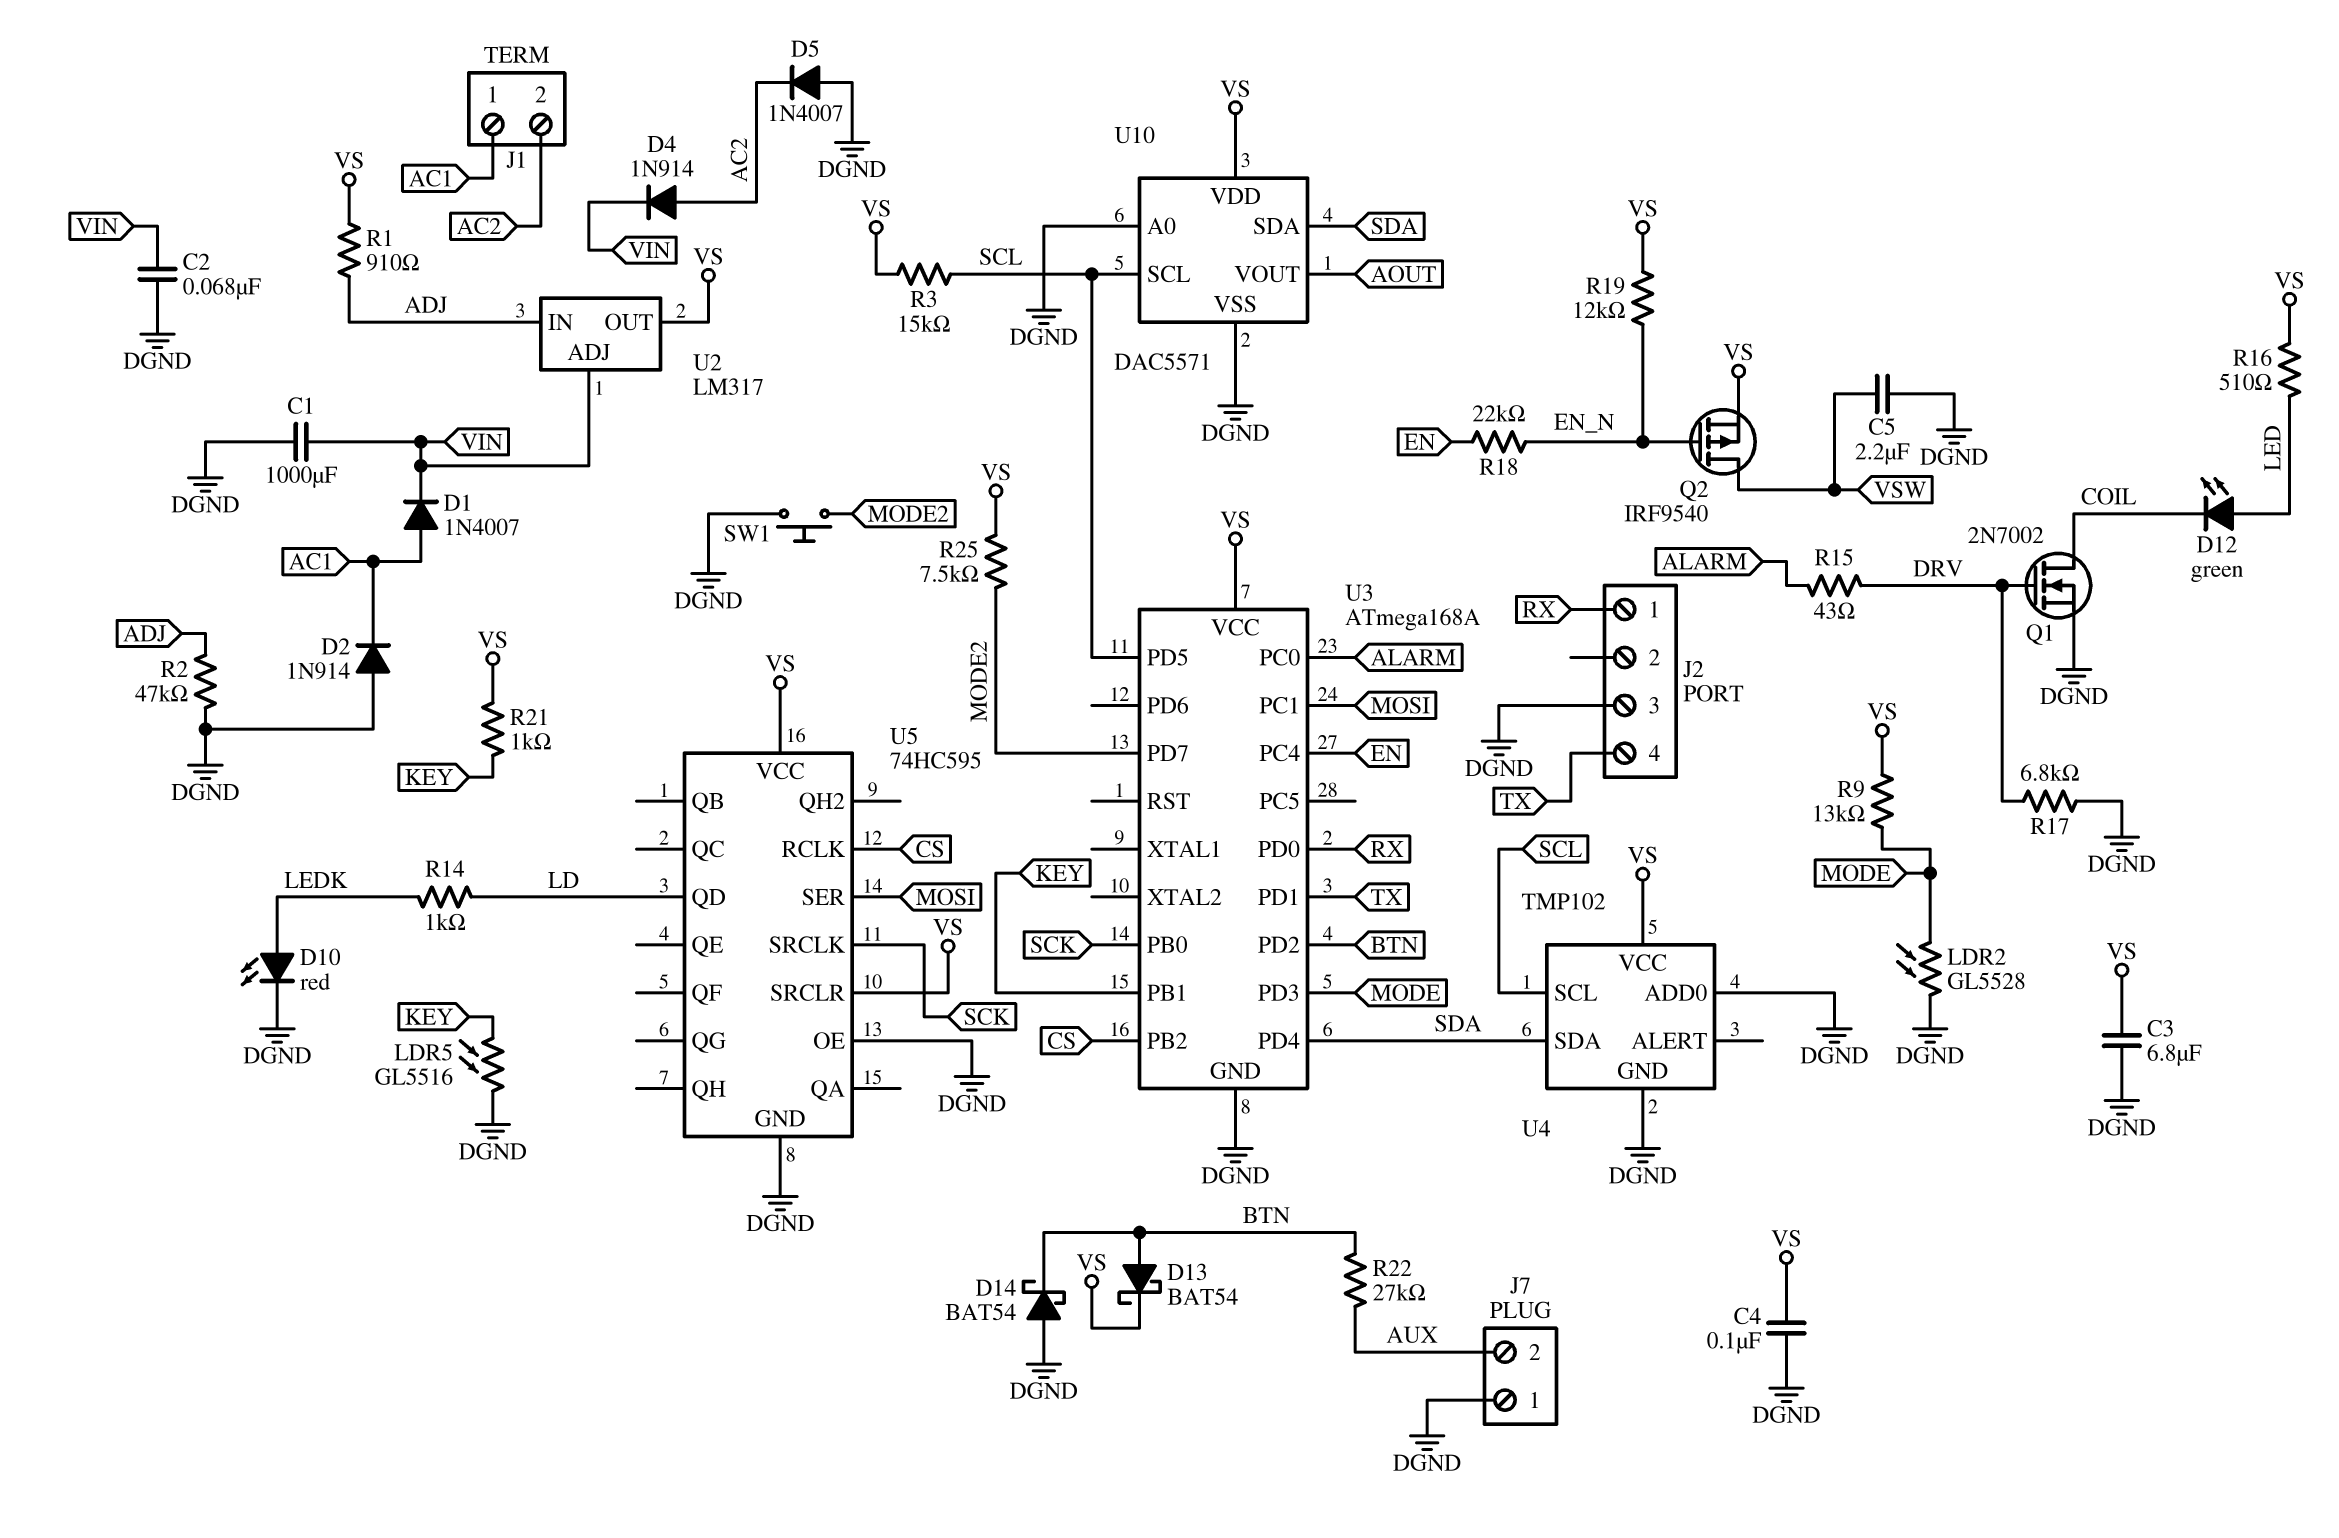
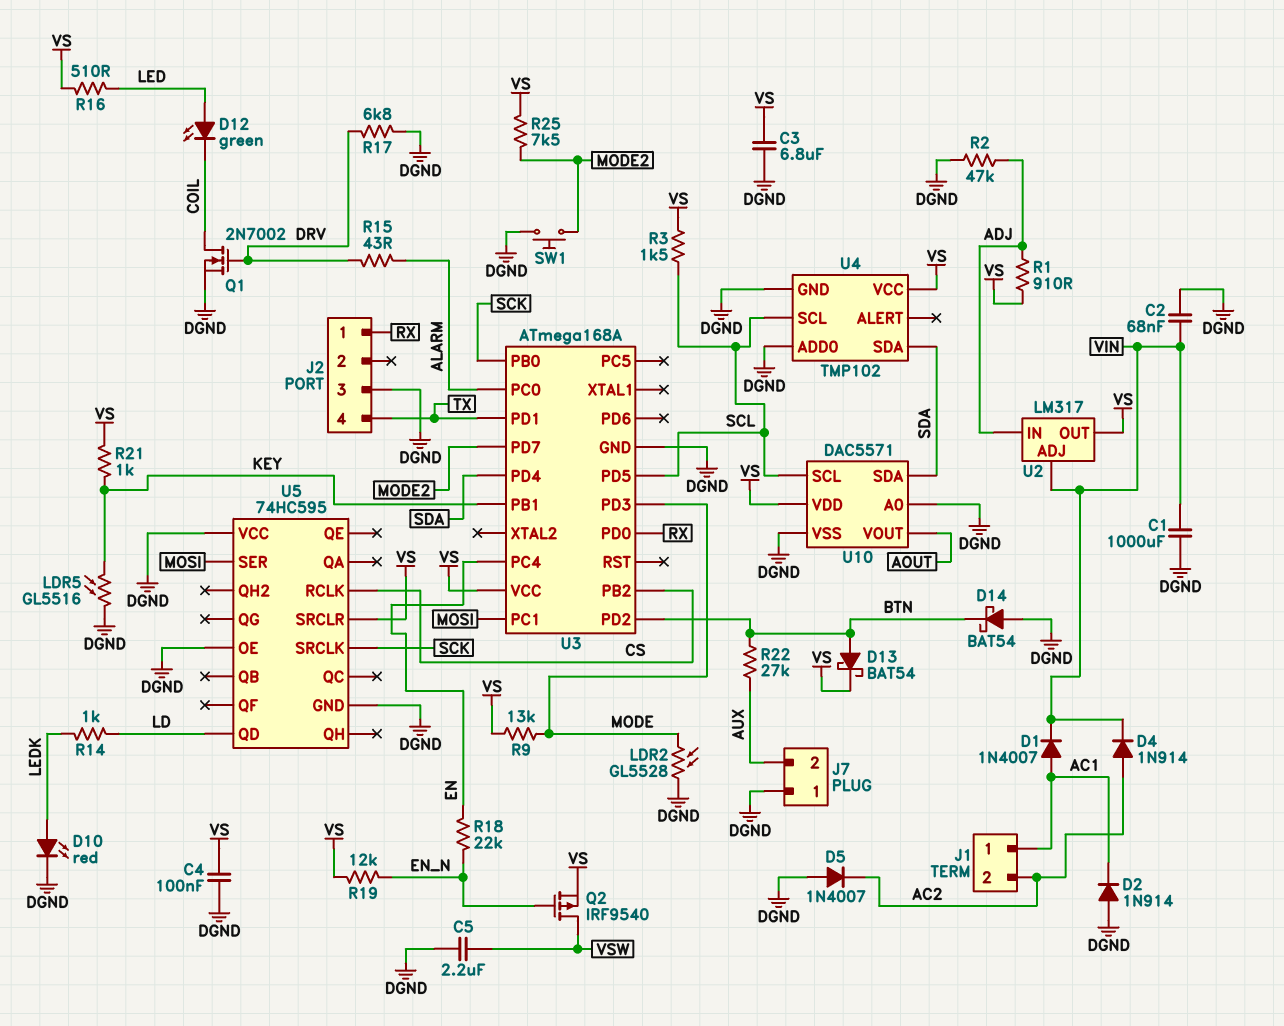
R3: 15k (SCL, VS) -> 1.5k (SCL, VS)
U5 pin VCC: VS -> DGND

